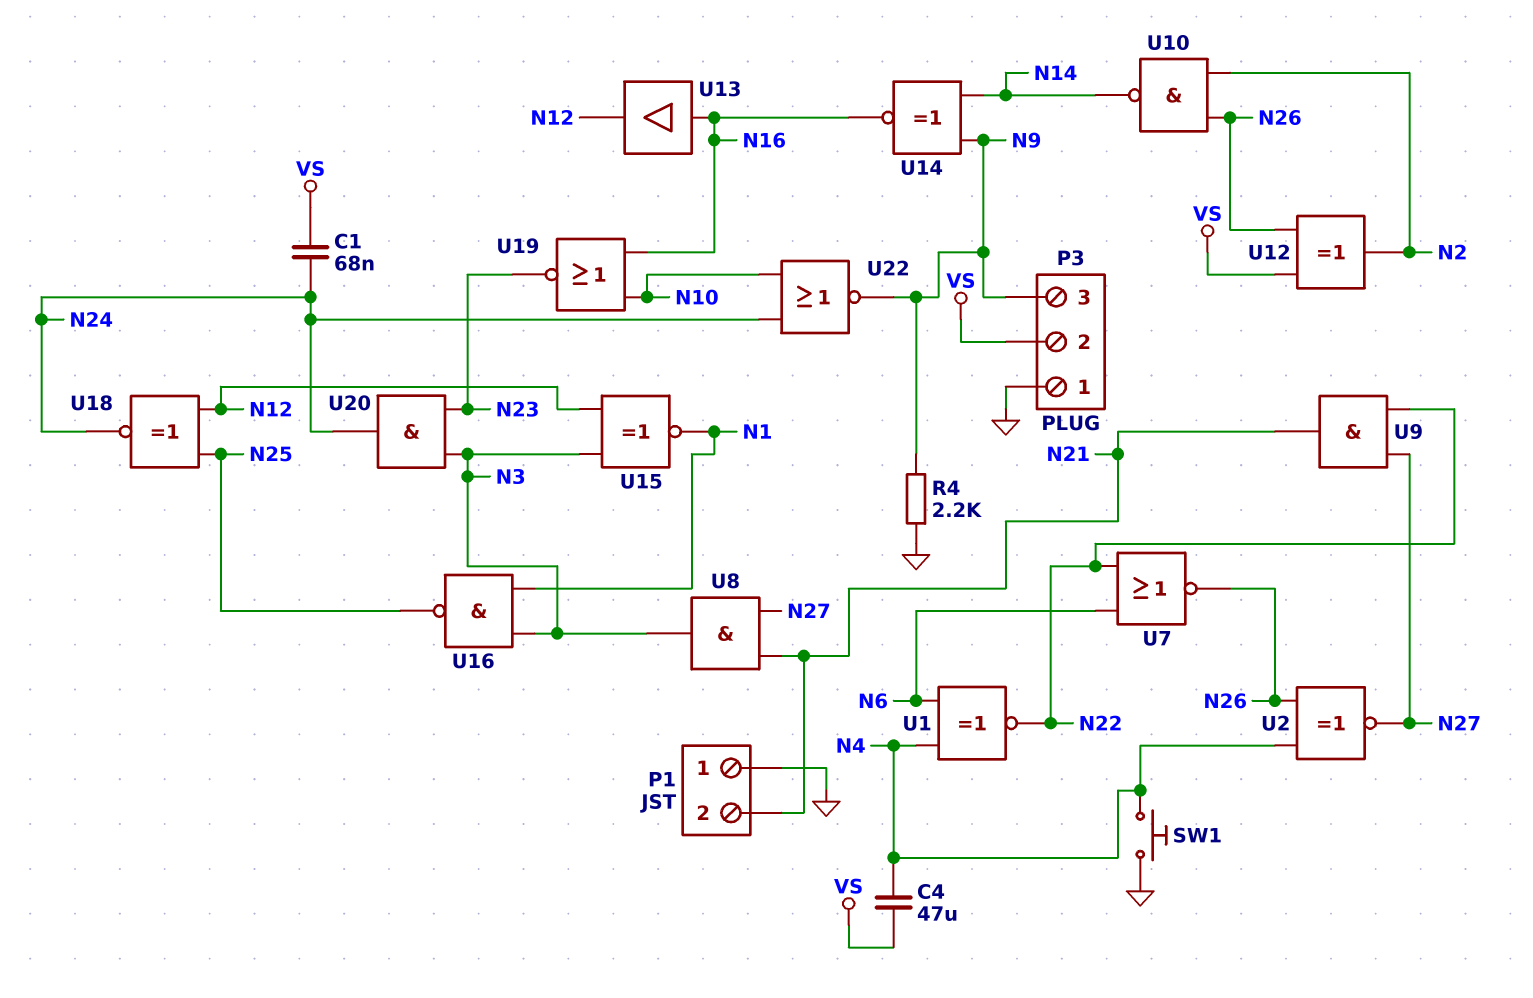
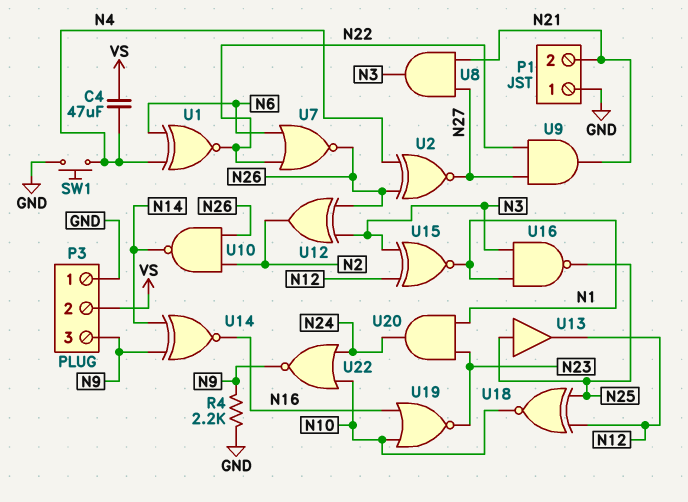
C1: 68nF (N24, VS) -> none
U12: XOR (in N26, in VS, out N2) -> XOR (in N3, in N26, out N2)
U13: buffer (in N16, out N12) -> buffer (in N25, out N12)
U18: XNOR (in N12, in N25, out N24) -> XNOR (in N12, in N25, out N10)
U20: AND (in N3, in N23, out N24) -> AND (in N1, in N23, out N24)

